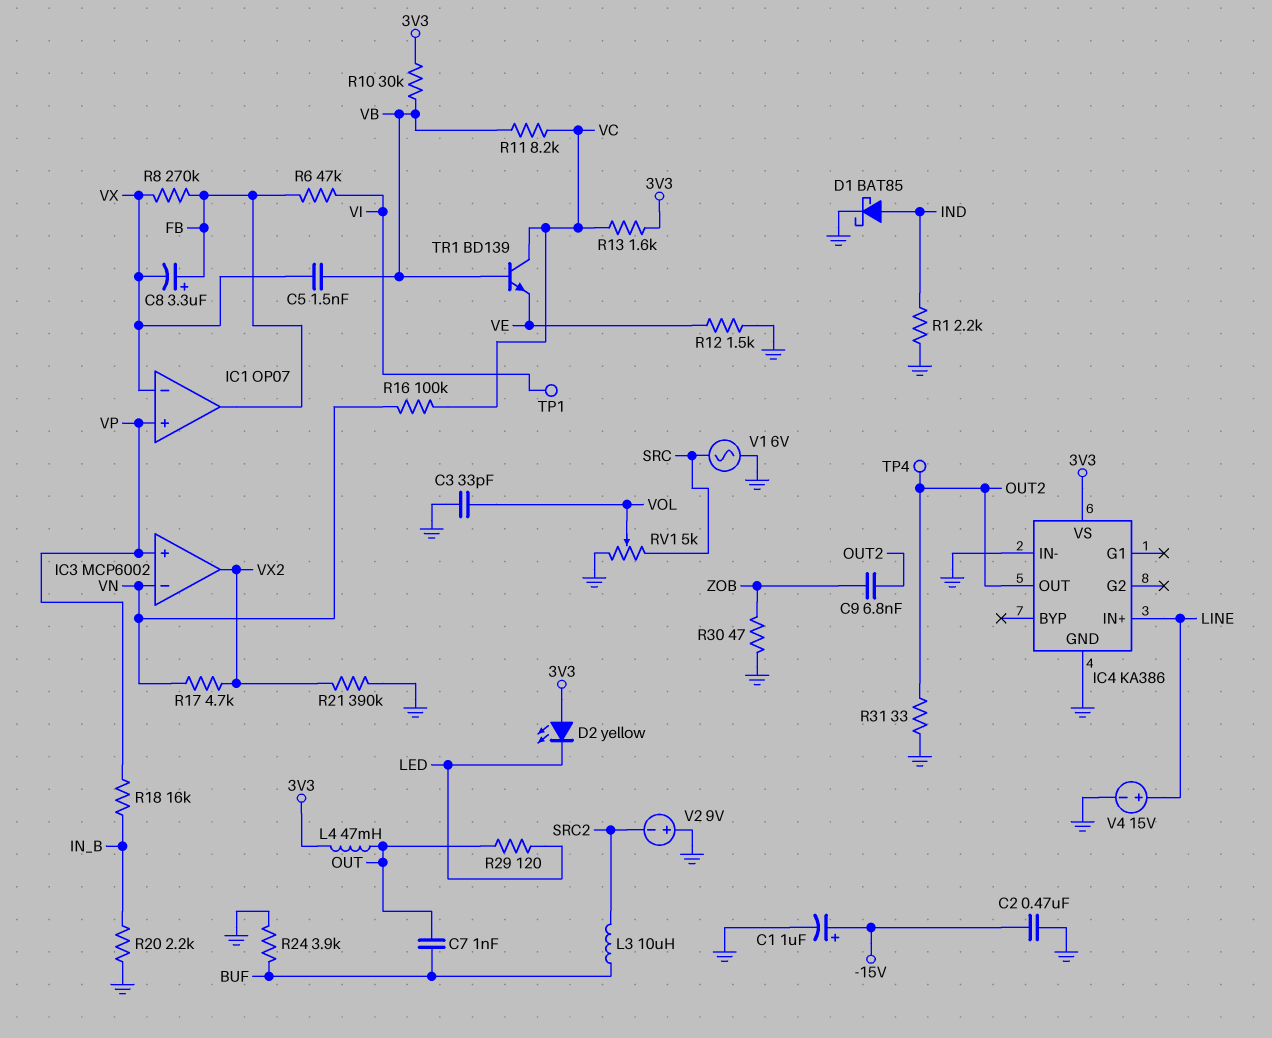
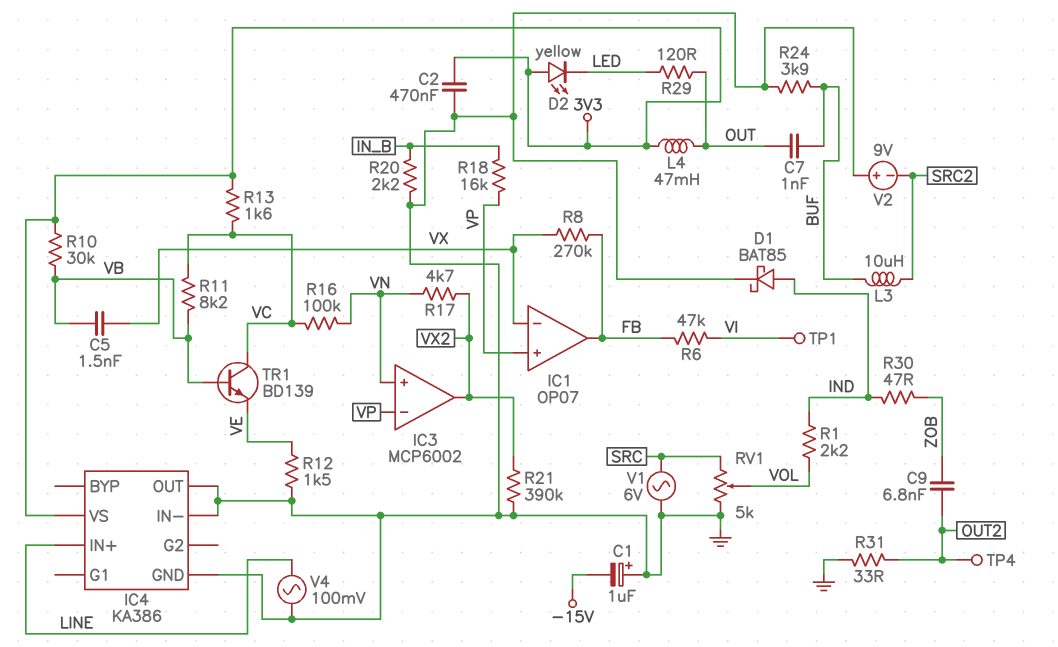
C1: 1uF (plus -15V, minus GND) -> 1uF (plus GND, minus -15V)
C2: 470nF (-15V, GND) -> 470nF (3V3, GND)
C3: 33pF (GND, VOL) -> none
C8: 3.3uF (plus FB, minus VX) -> none
IC3 pin in+: VP -> VN
IC3 pin in-: VN -> VP
IC4 pin OUT: OUT2 -> GND
R1: 2.2k (GND, IND) -> 2.2k (IND, VOL)
R30: 47 (GND, ZOB) -> 47 (IND, ZOB)
V4: 15V (plus LINE, minus GND) -> AC 100mV (GND, LINE)

